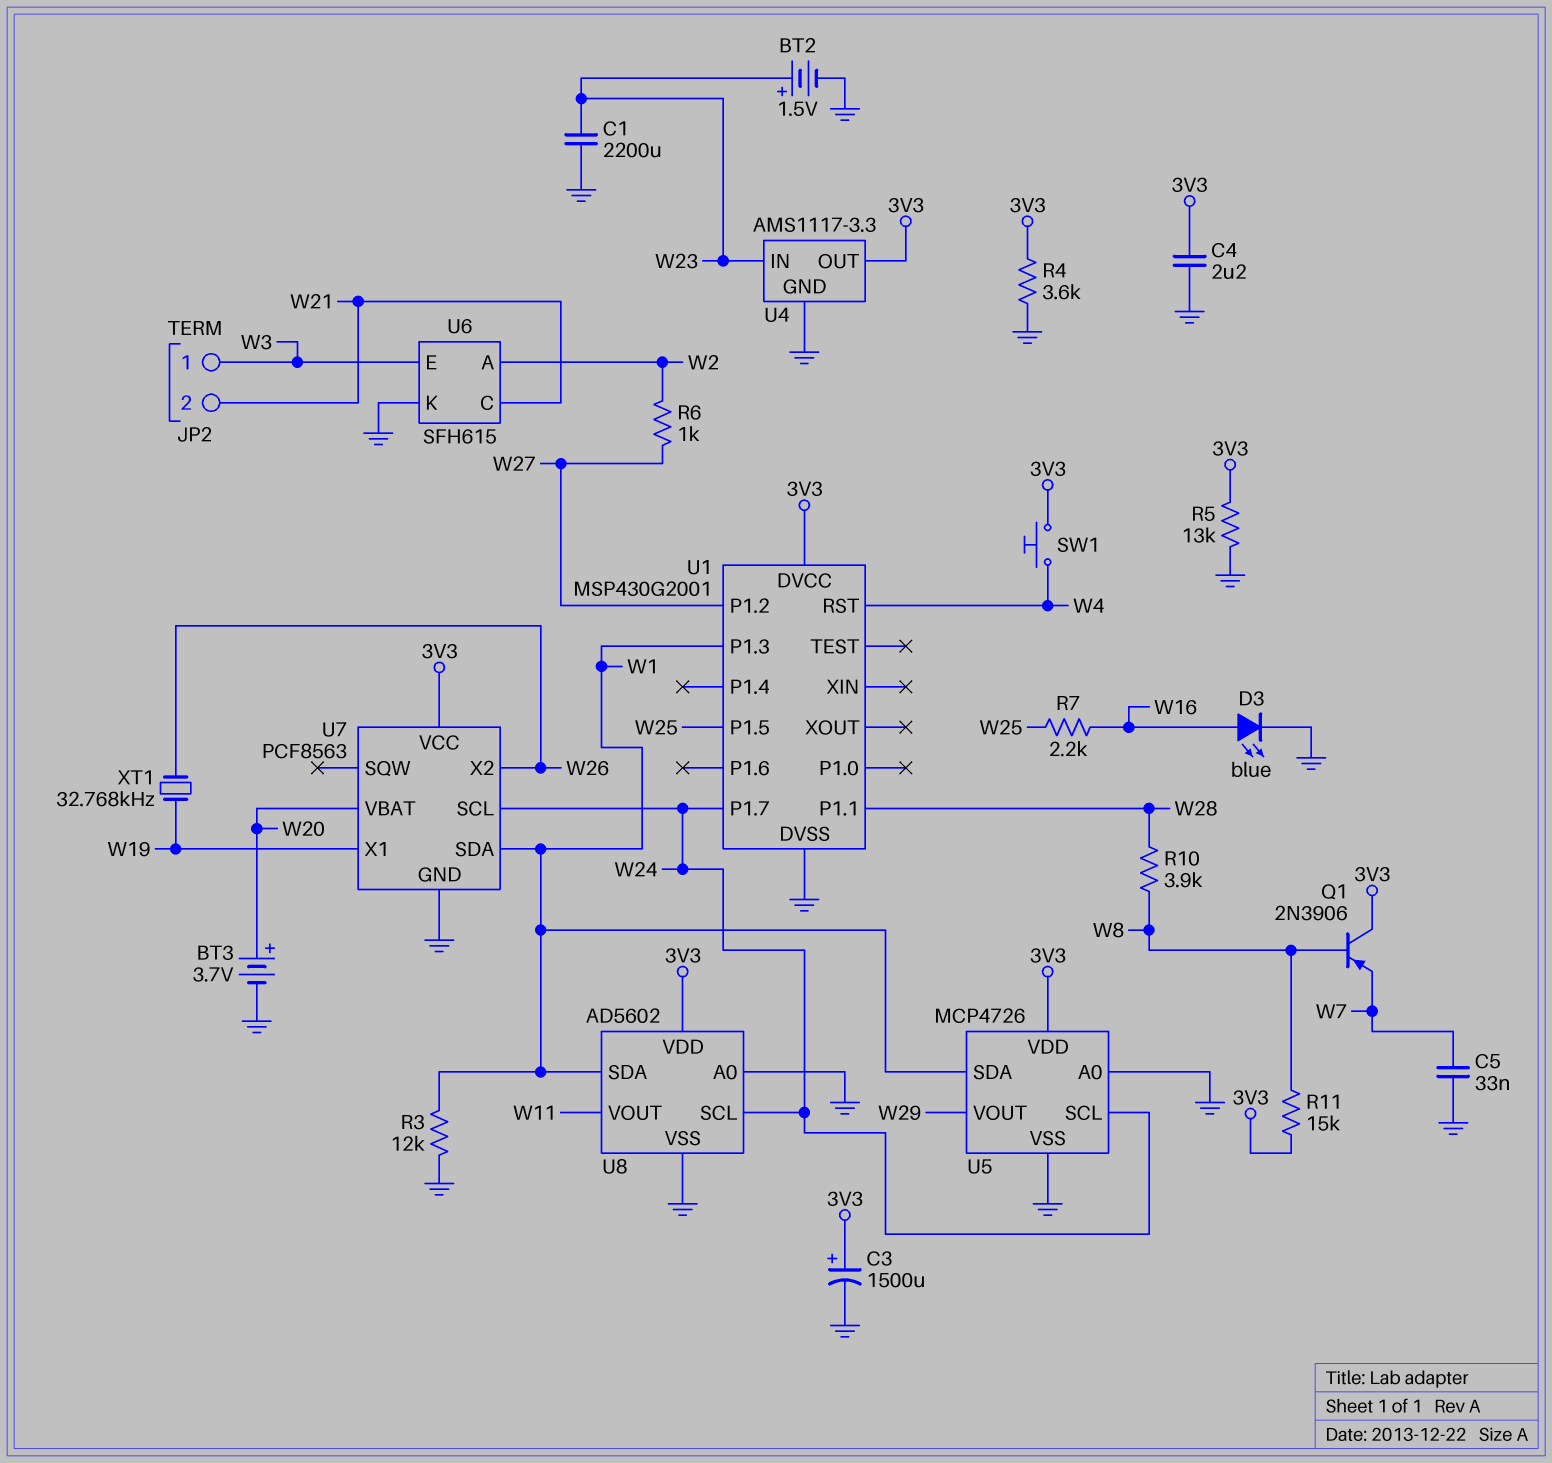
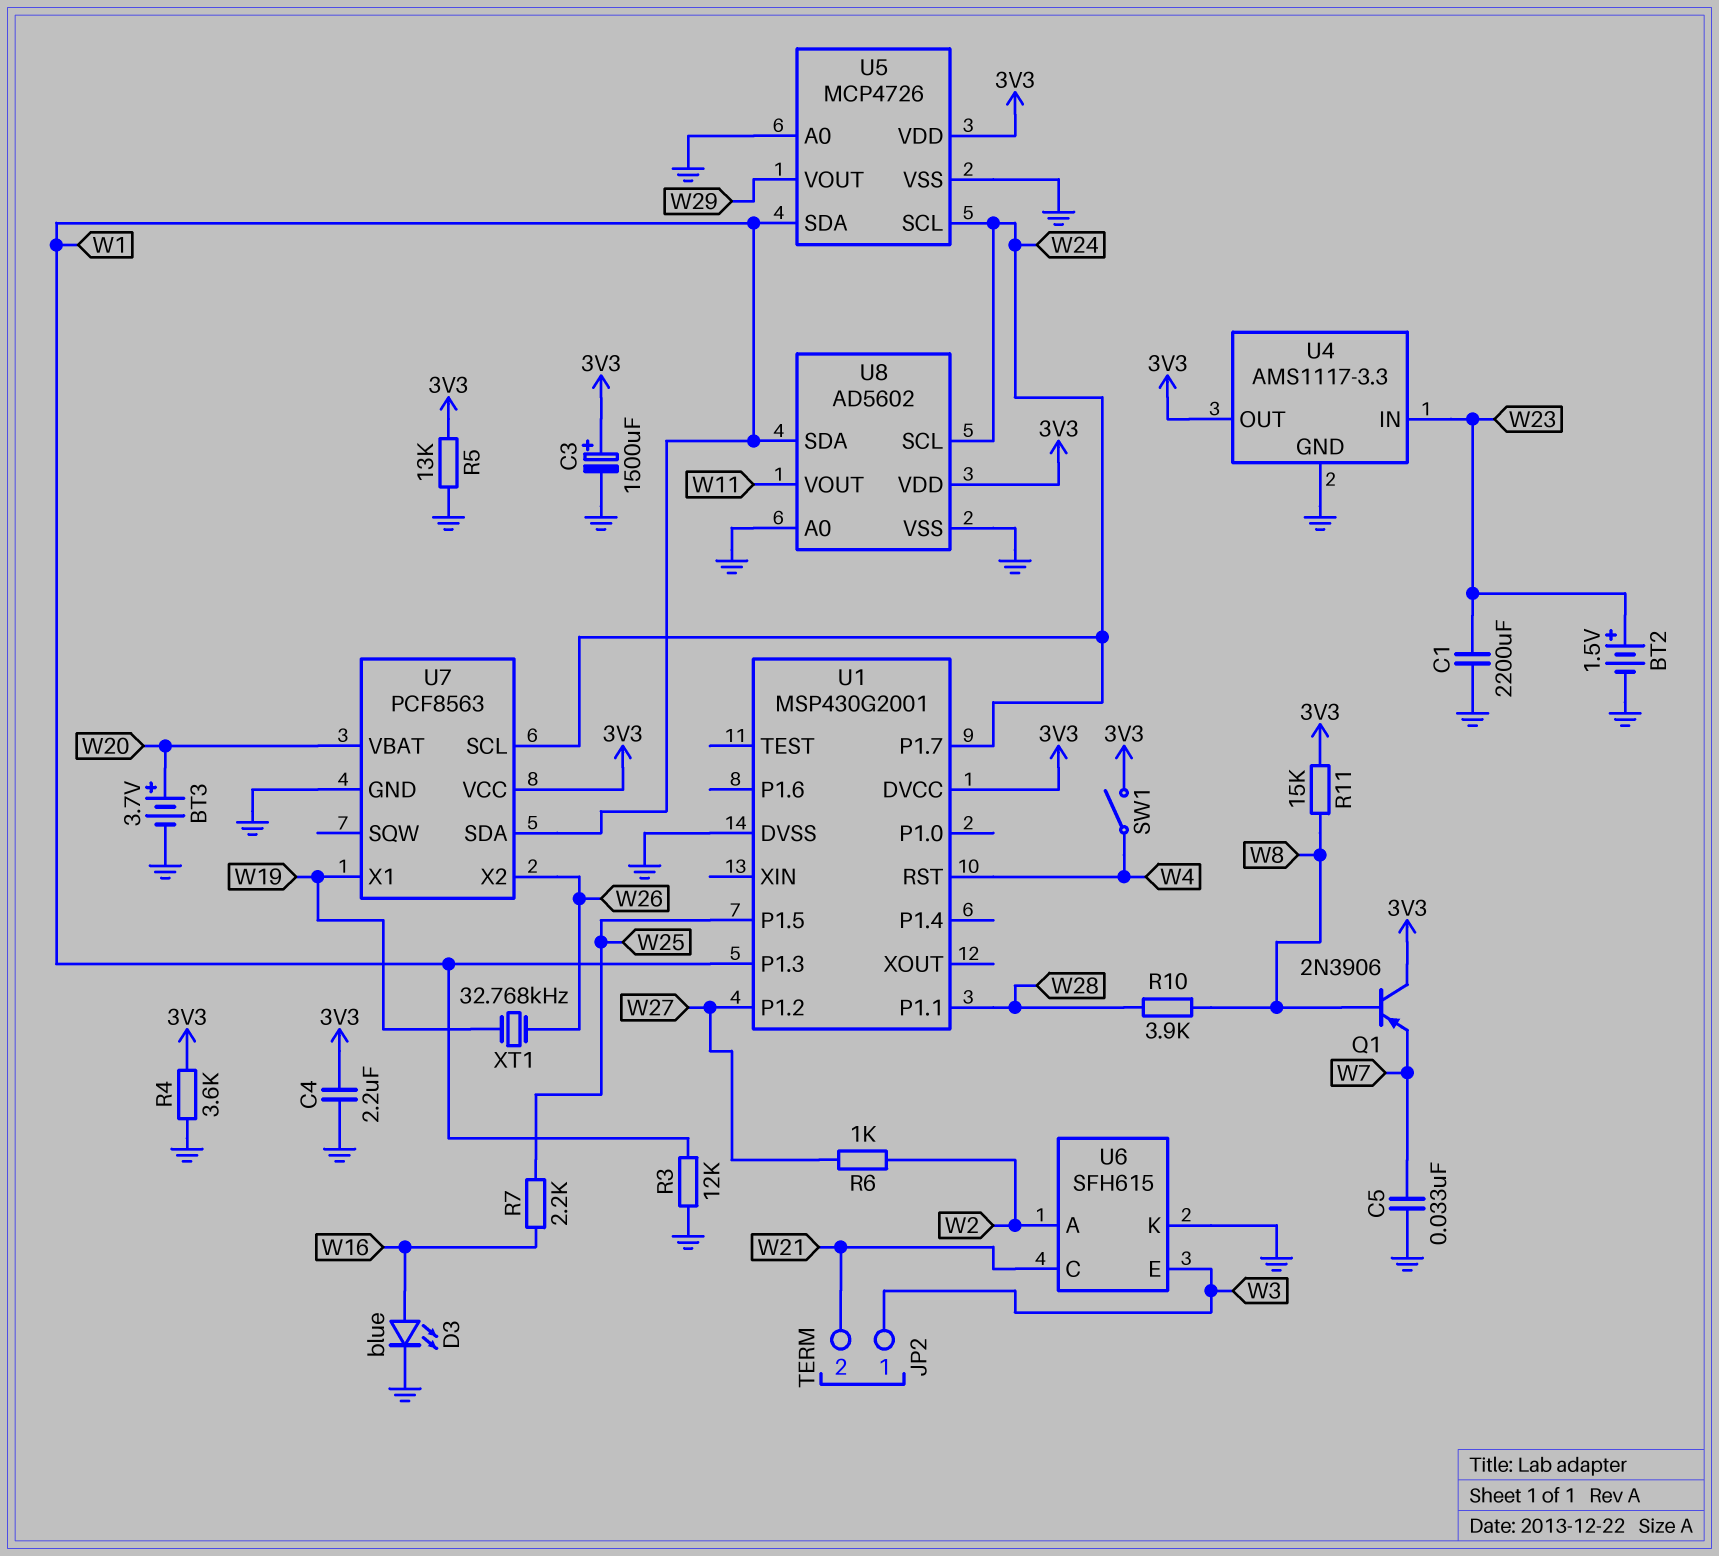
SW1: button (3V3, W4) -> switch (3V3, W4)

